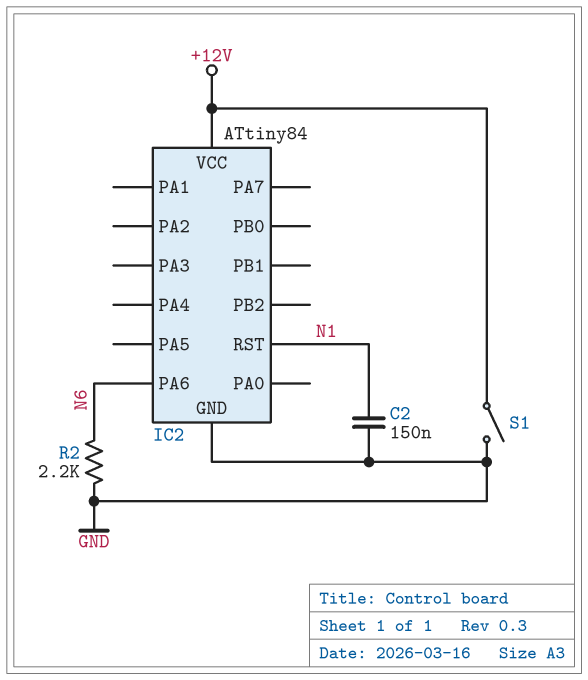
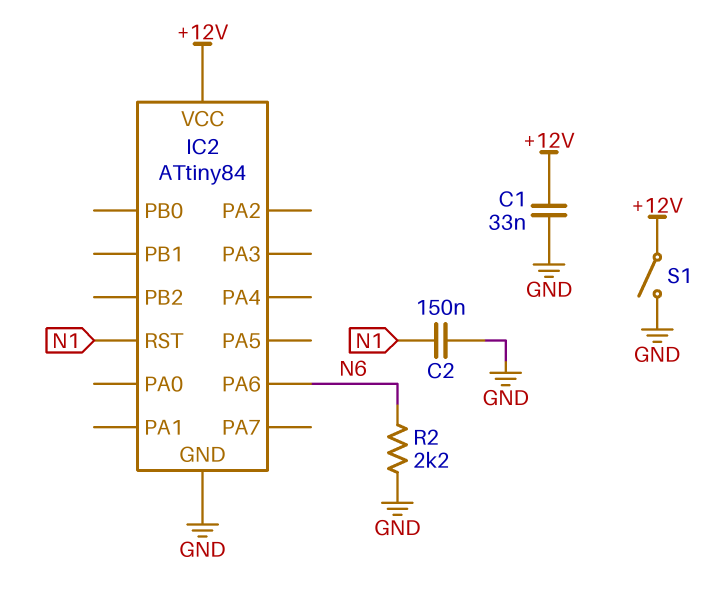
C1: none -> 33nF (+12V, GND)

